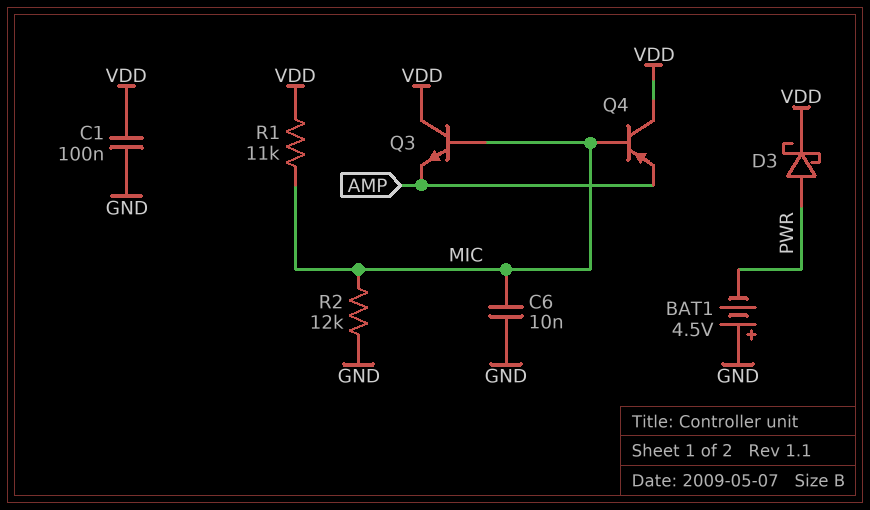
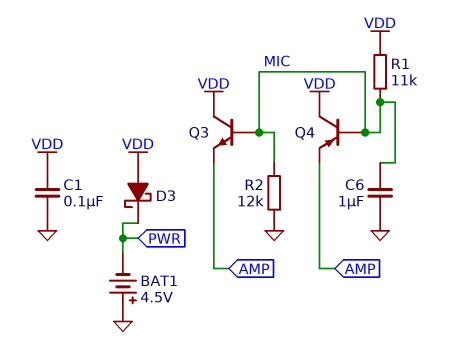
C6: 10nF (GND, MIC) -> 1uF (GND, MIC)
D3: schottky (A PWR, K VDD) -> schottky (A VDD, K PWR)

